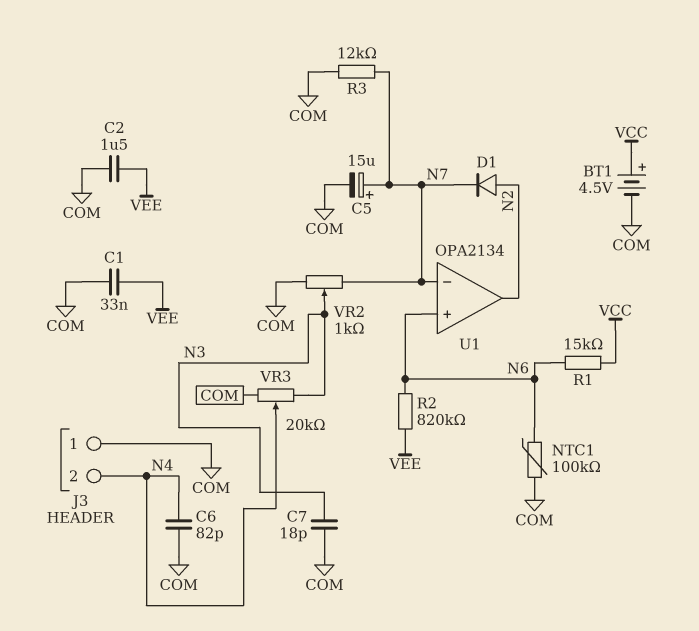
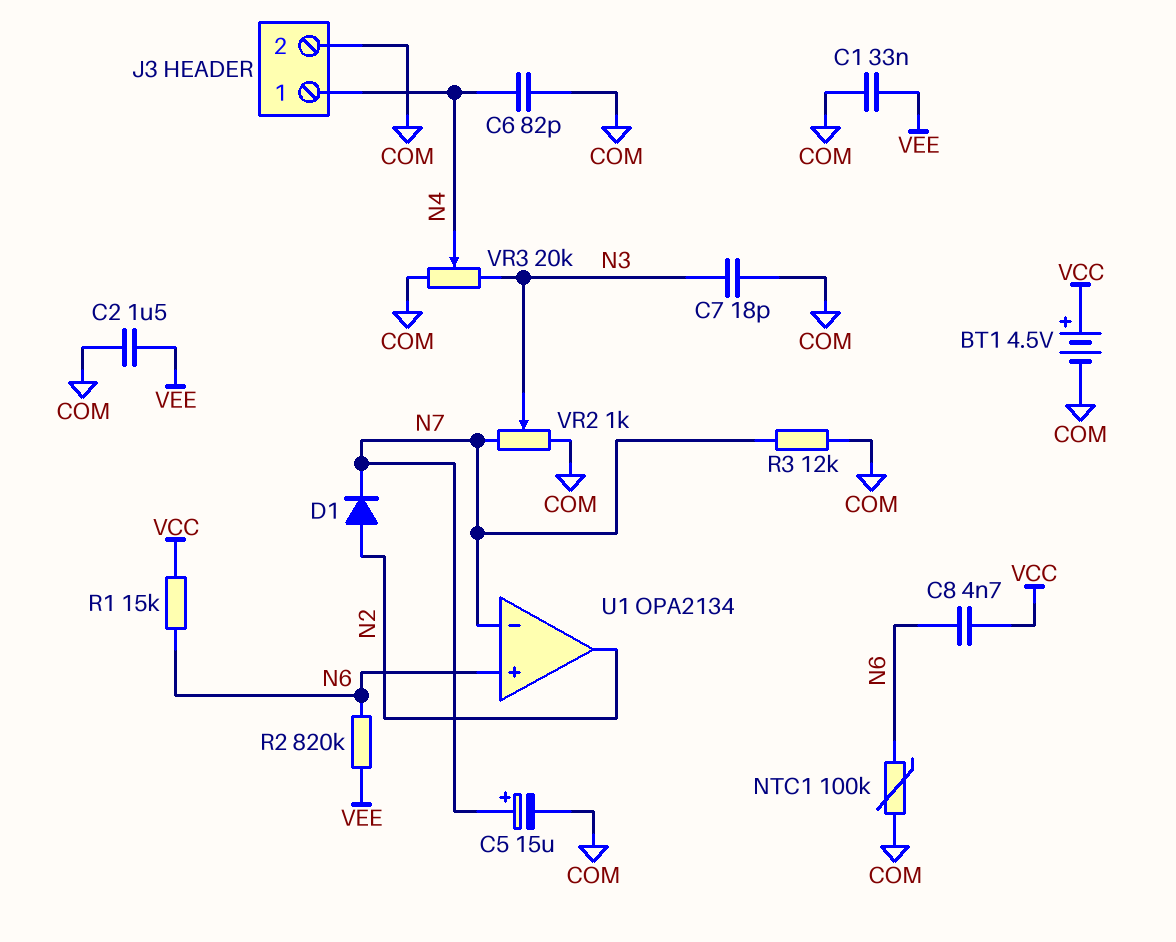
C8: none -> 4.7nF (N6, VCC)
J3 pin 1: COM -> N4
J3 pin 2: N4 -> COM

